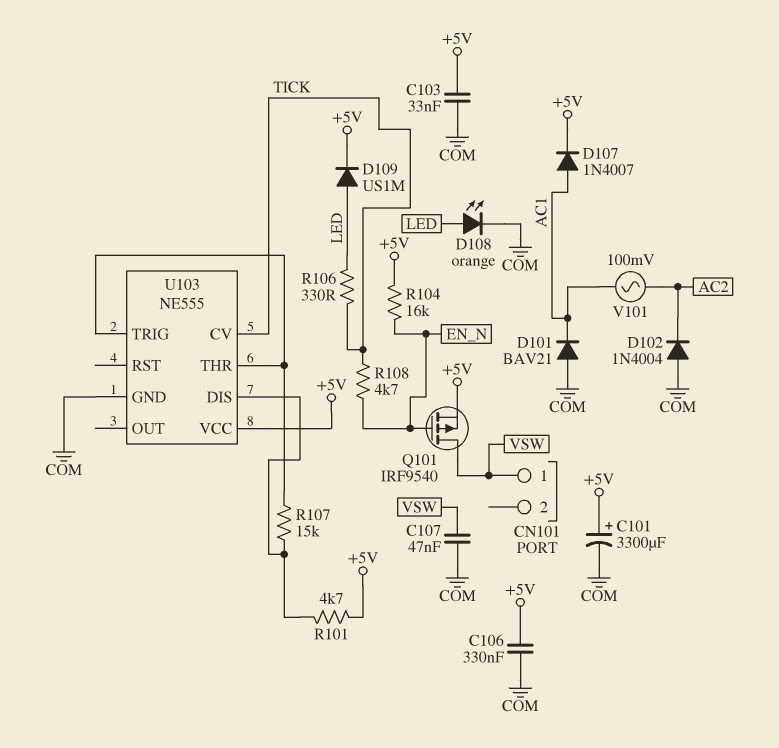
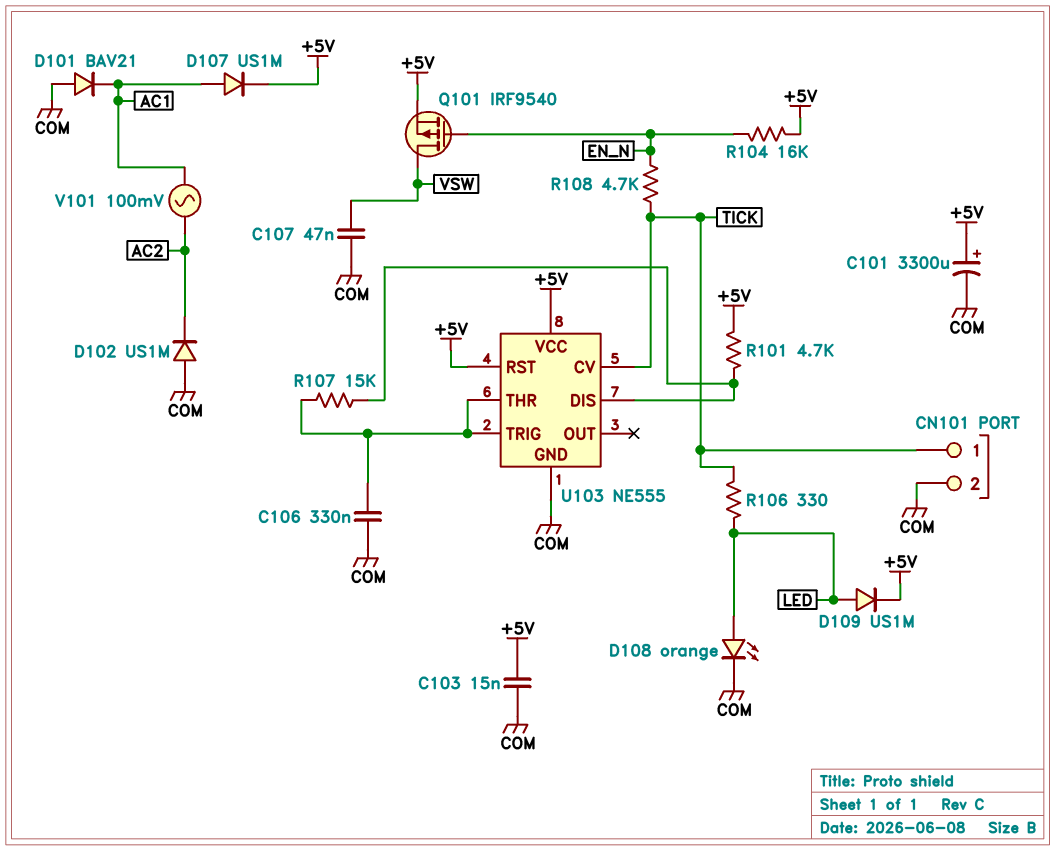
C103: 33nF (+5V, COM) -> 15nF (+5V, COM)
C106: 330nF (+5V, COM) -> 330nF (COM, U103/THR)
CN101 pin 1: VSW -> TICK
CN101 pin 2: none -> COM
D102: diode 1N4004 (A COM, K AC2) -> diode US1M (A COM, K AC2)
D107: diode 1N4007 (A AC1, K +5V) -> diode US1M (A AC1, K +5V)
U103 pin RST: none -> +5V

